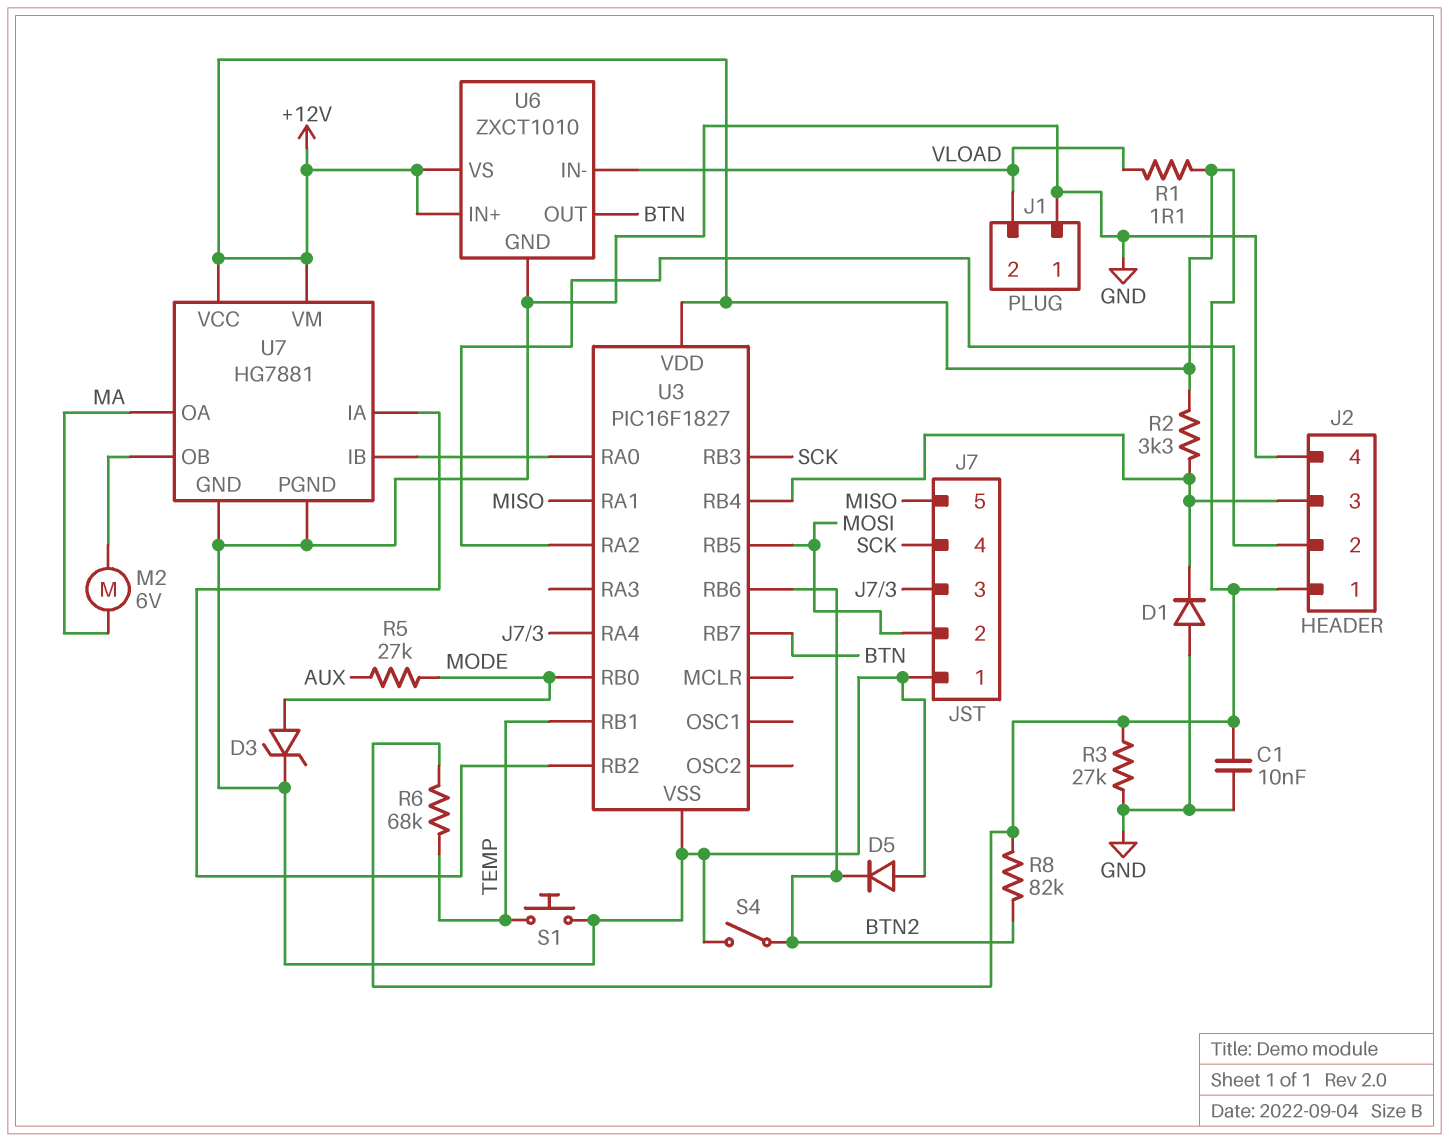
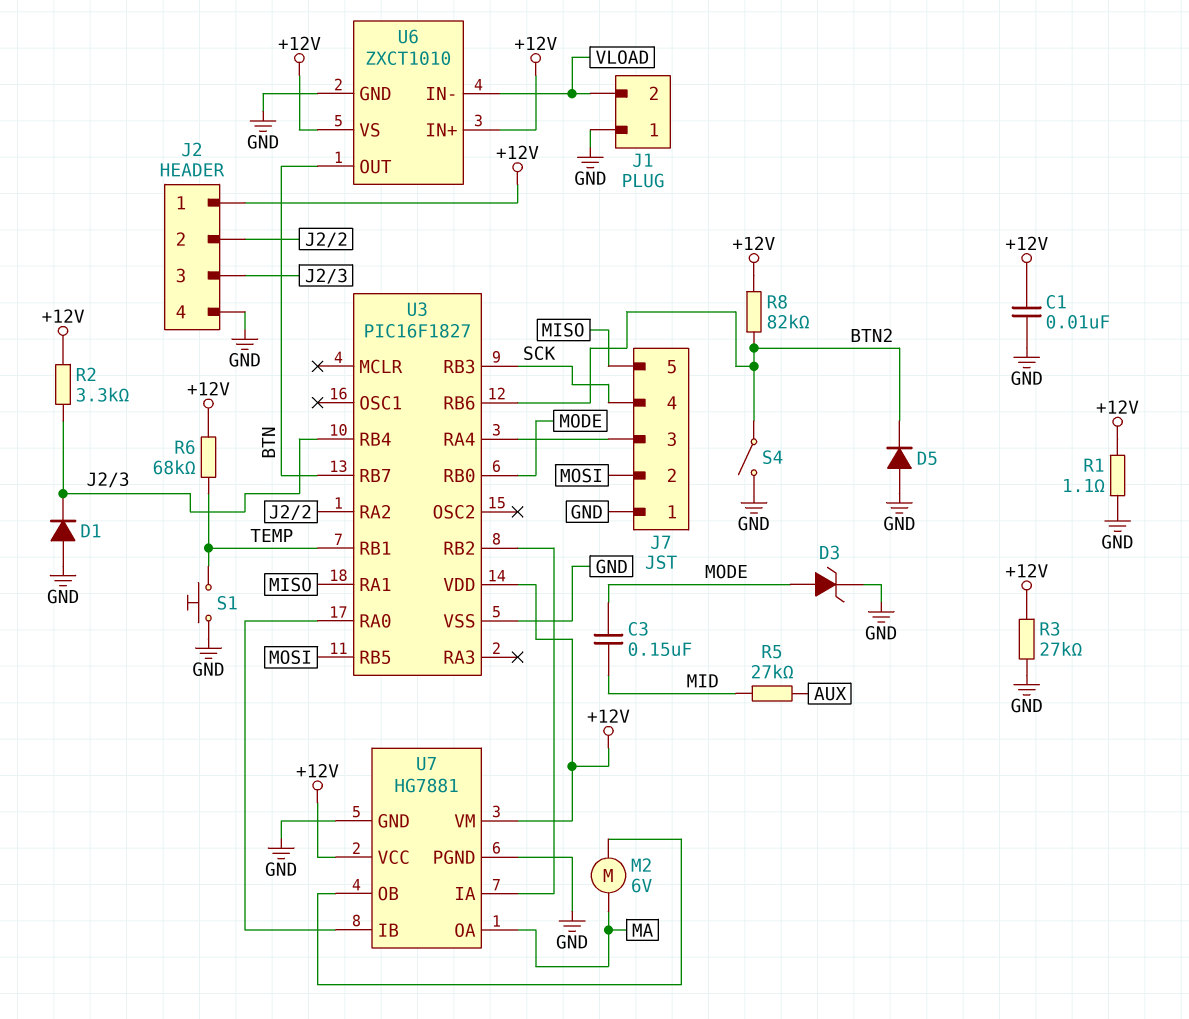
C3: none -> 150nF (MID, MODE)
R1: 1.1 (+12V, VLOAD) -> 1.1 (+12V, GND)
R5: 27k (AUX, MODE) -> 27k (AUX, MID)

